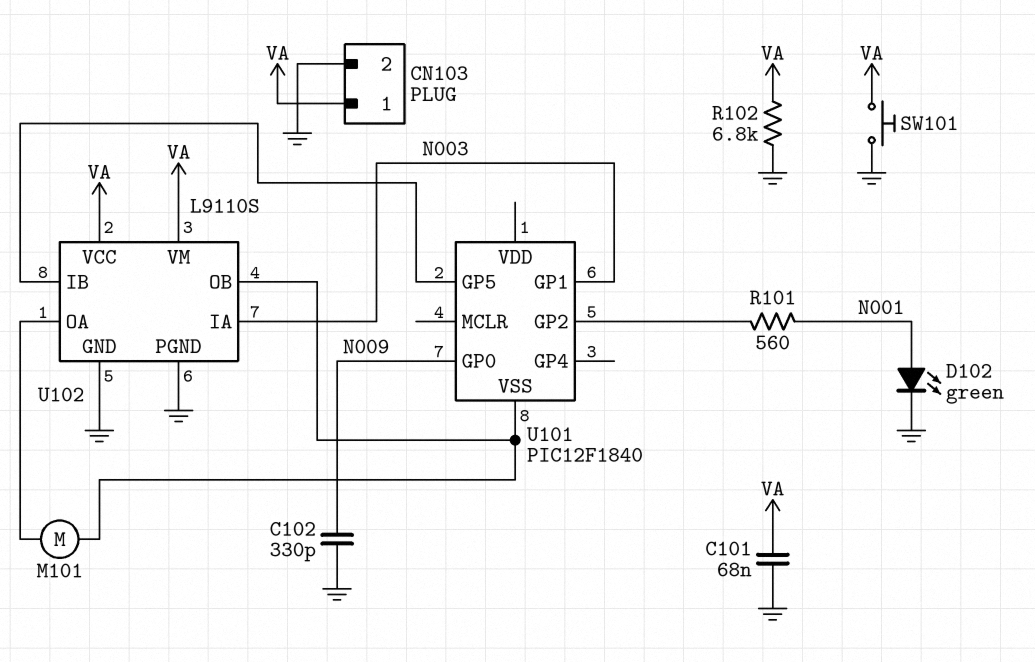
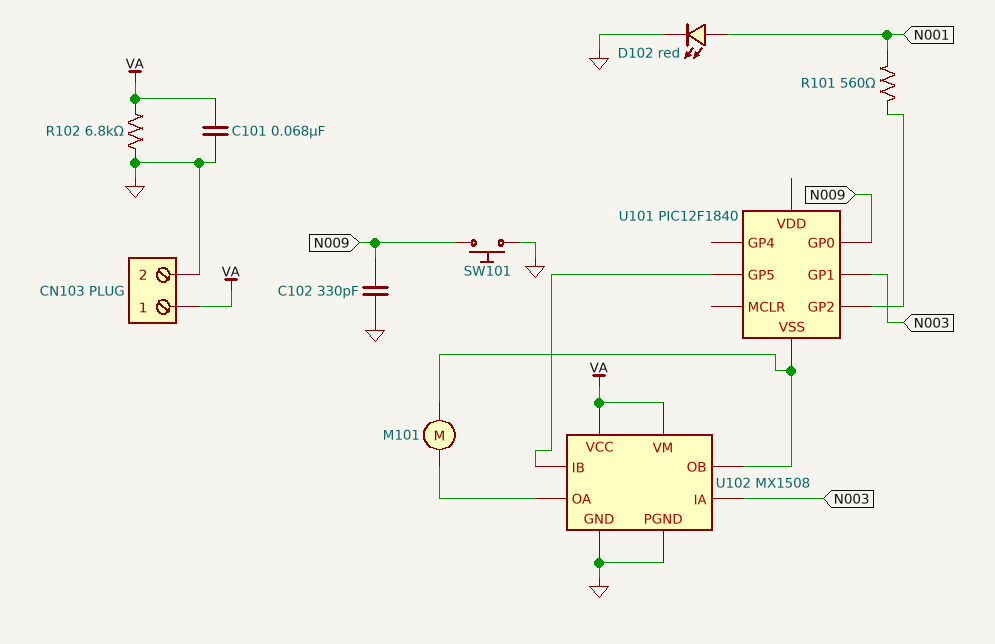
D102: LED green (A N001, K GND) -> LED red (A N001, K GND)
SW101: button (GND, VA) -> button (GND, N009)
U102: L9110S -> MX1508

